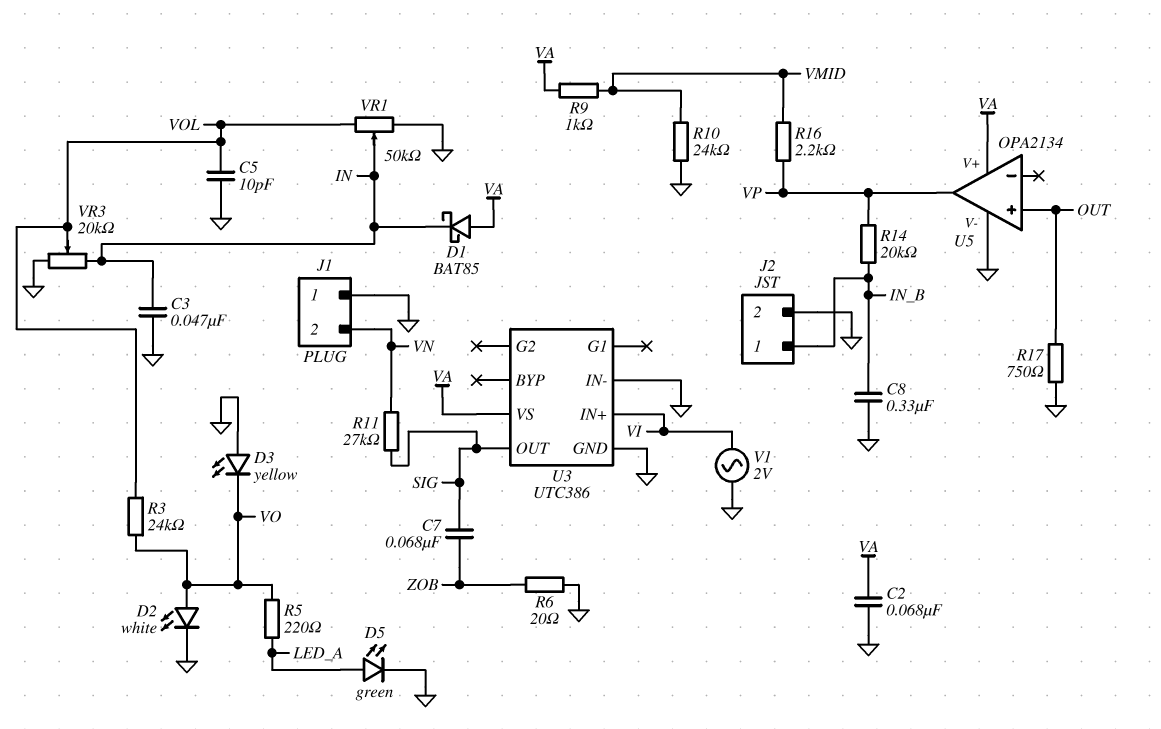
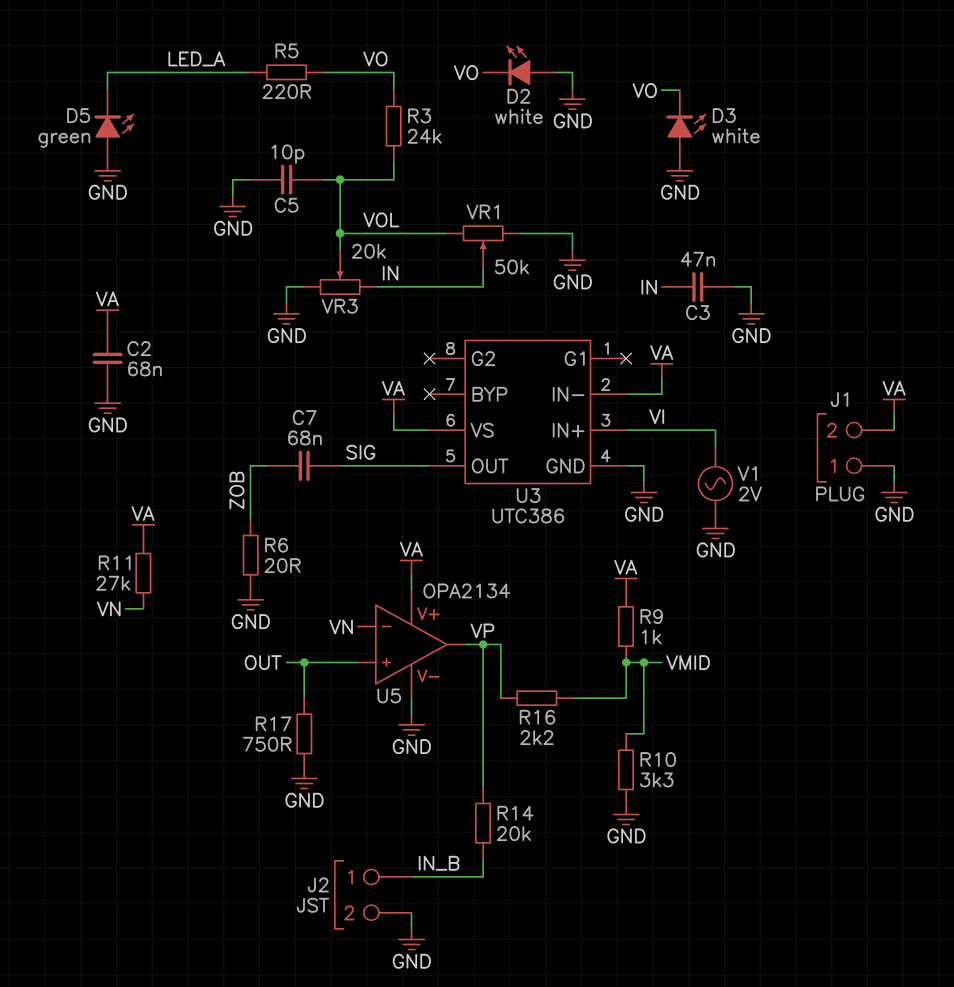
C8: 330nF (GND, IN_B) -> none
D1: schottky BAT85 (A VA, K IN) -> none
D2: LED white (A VO, K GND) -> LED white (A GND, K VO)
D3: LED yellow (A GND, K VO) -> LED white (A GND, K VO)
D5: LED green (A LED_A, K GND) -> LED green (A GND, K LED_A)
J1 pin 2: VN -> VA
R10: 24k (GND, VMID) -> 3.3k (GND, VMID)
R11: 27k (SIG, VN) -> 27k (VA, VN)
U3 pin IN-: GND -> VA
U5 pin in-: none -> VN

